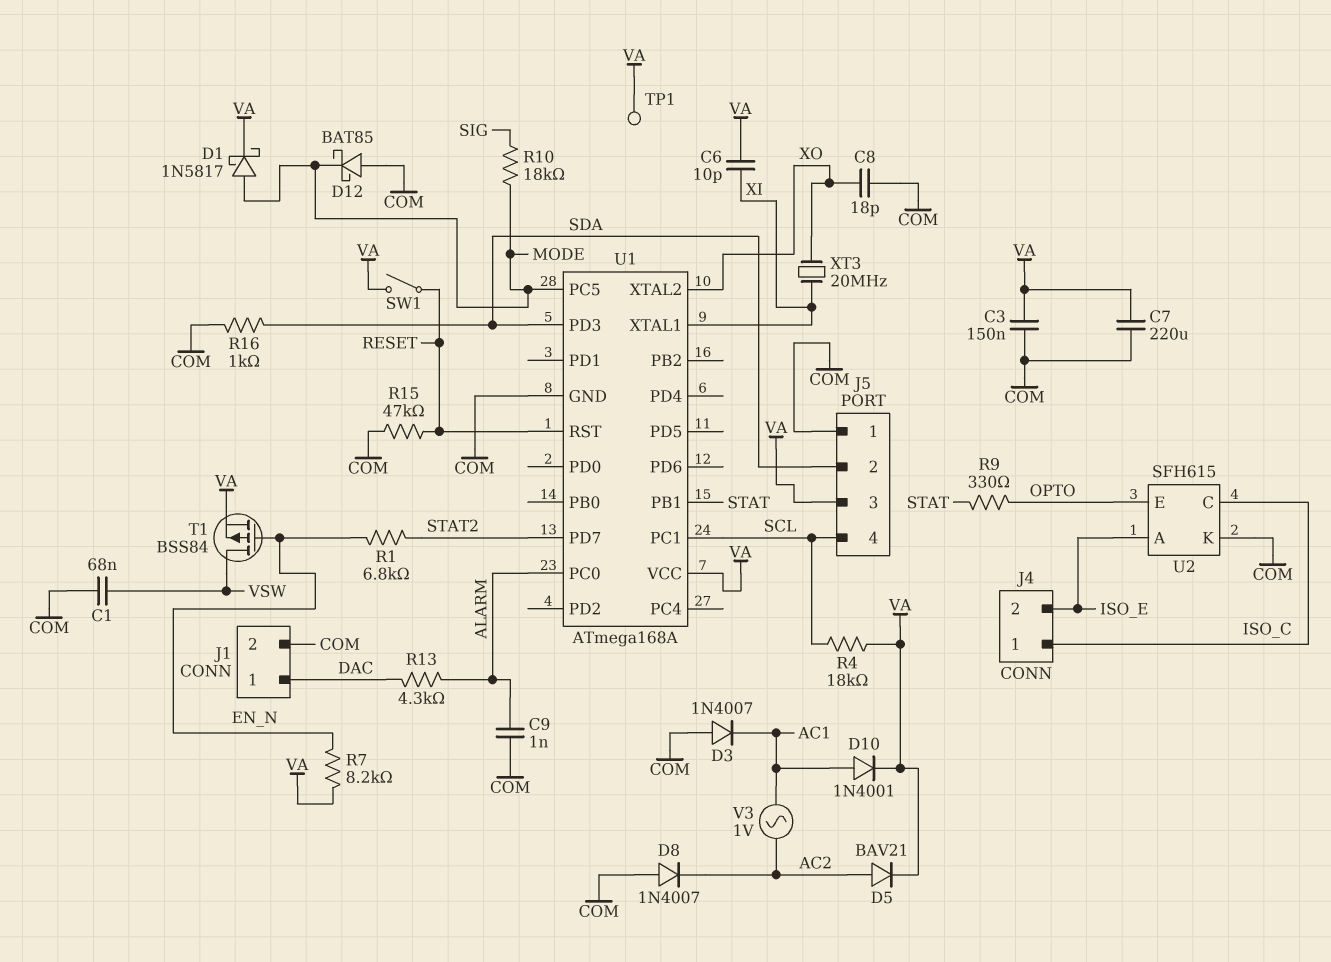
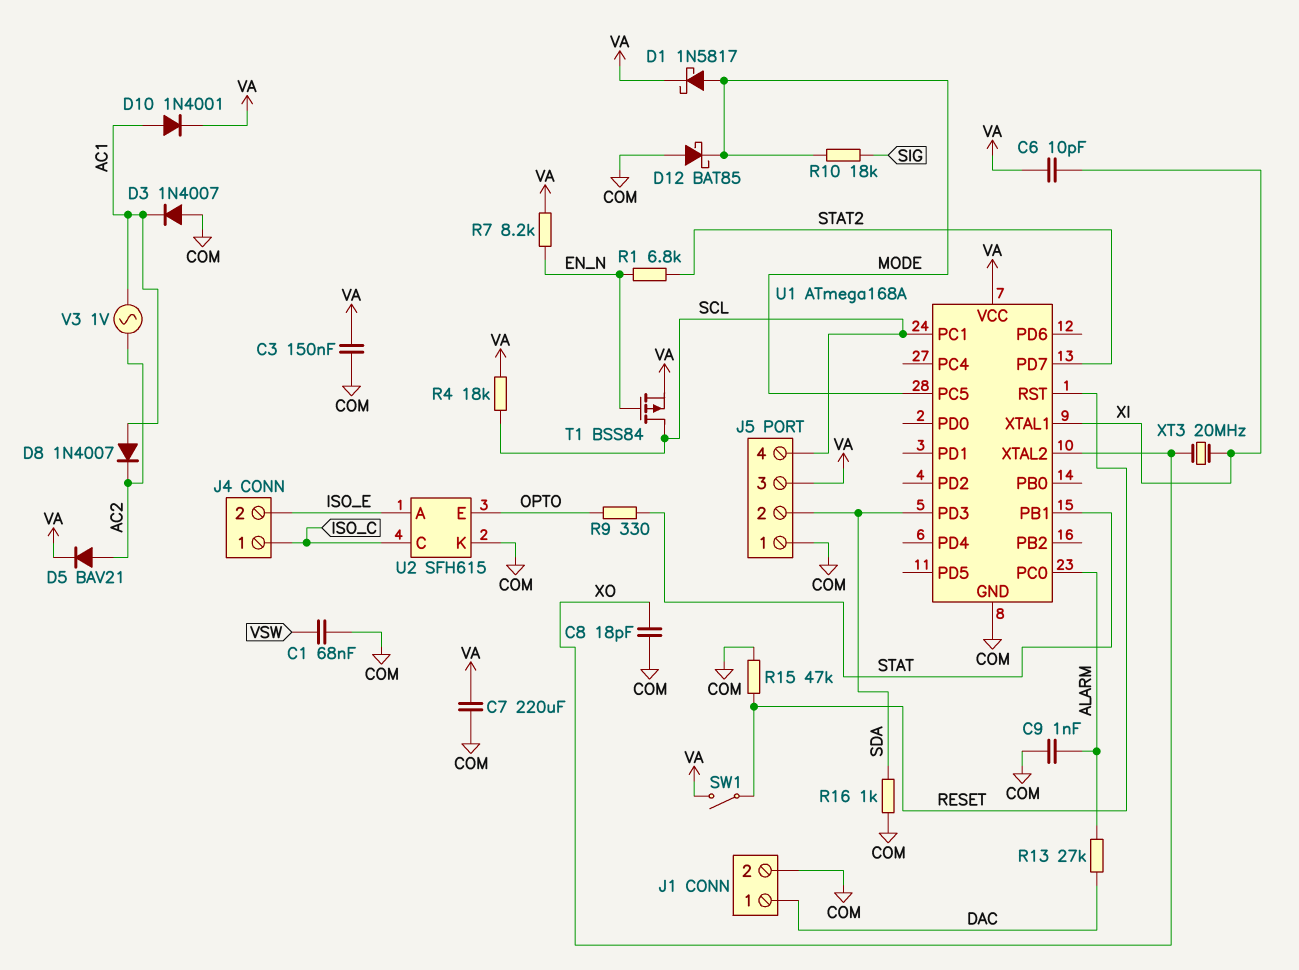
D8: diode 1N4007 (A COM, K AC2) -> diode 1N4007 (A AC1, K AC2)
R13: 4.3k (ALARM, DAC) -> 27k (ALARM, DAC)
T1: PMOS BSS84 (G EN_N, D VSW, S VA) -> PMOS BSS84 (G EN_N, D SCL, S VA)
TP1: test point (VA) -> none

